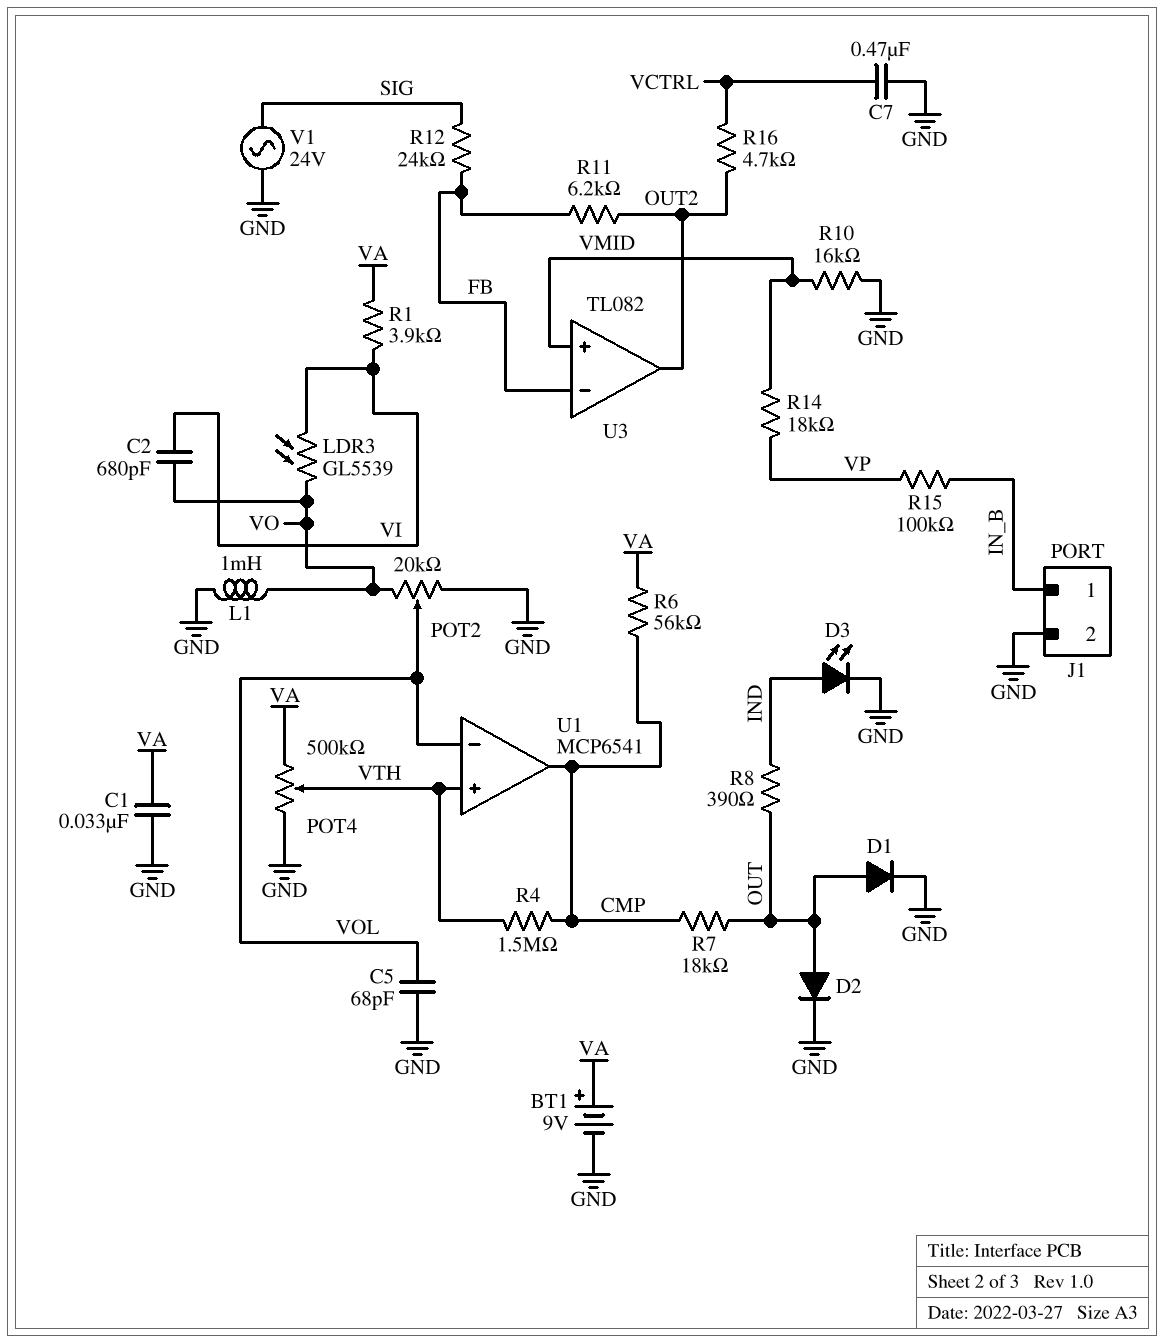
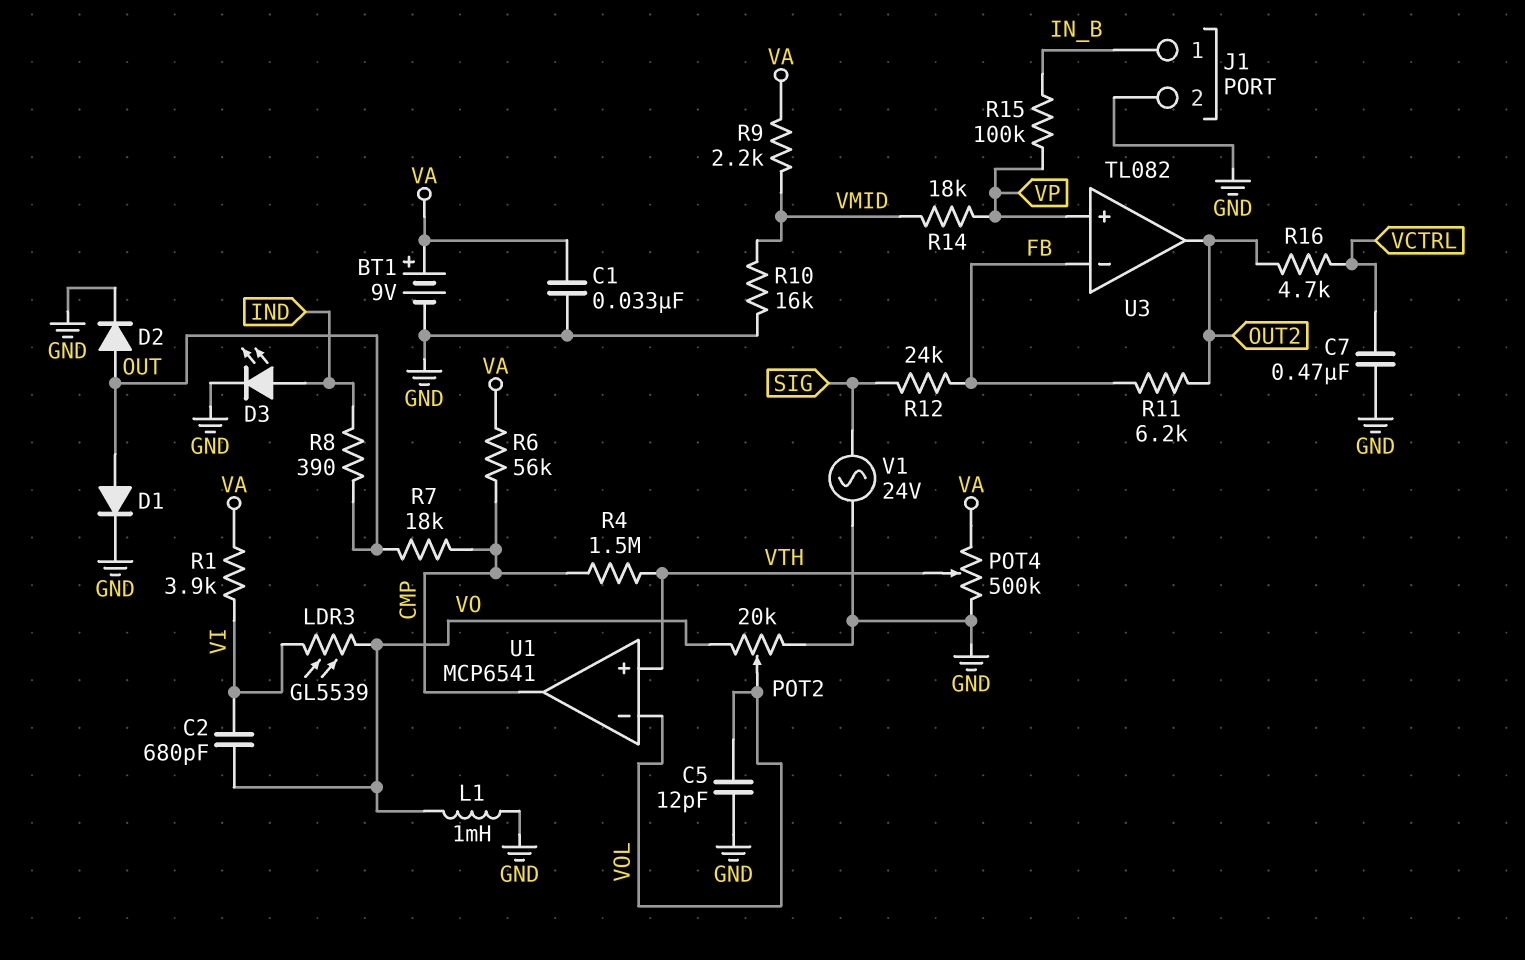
C5: 68pF (GND, VOL) -> 12pF (GND, VOL)
R9: none -> 2.2k (VA, VMID)
U3 pin in+: VMID -> VP

